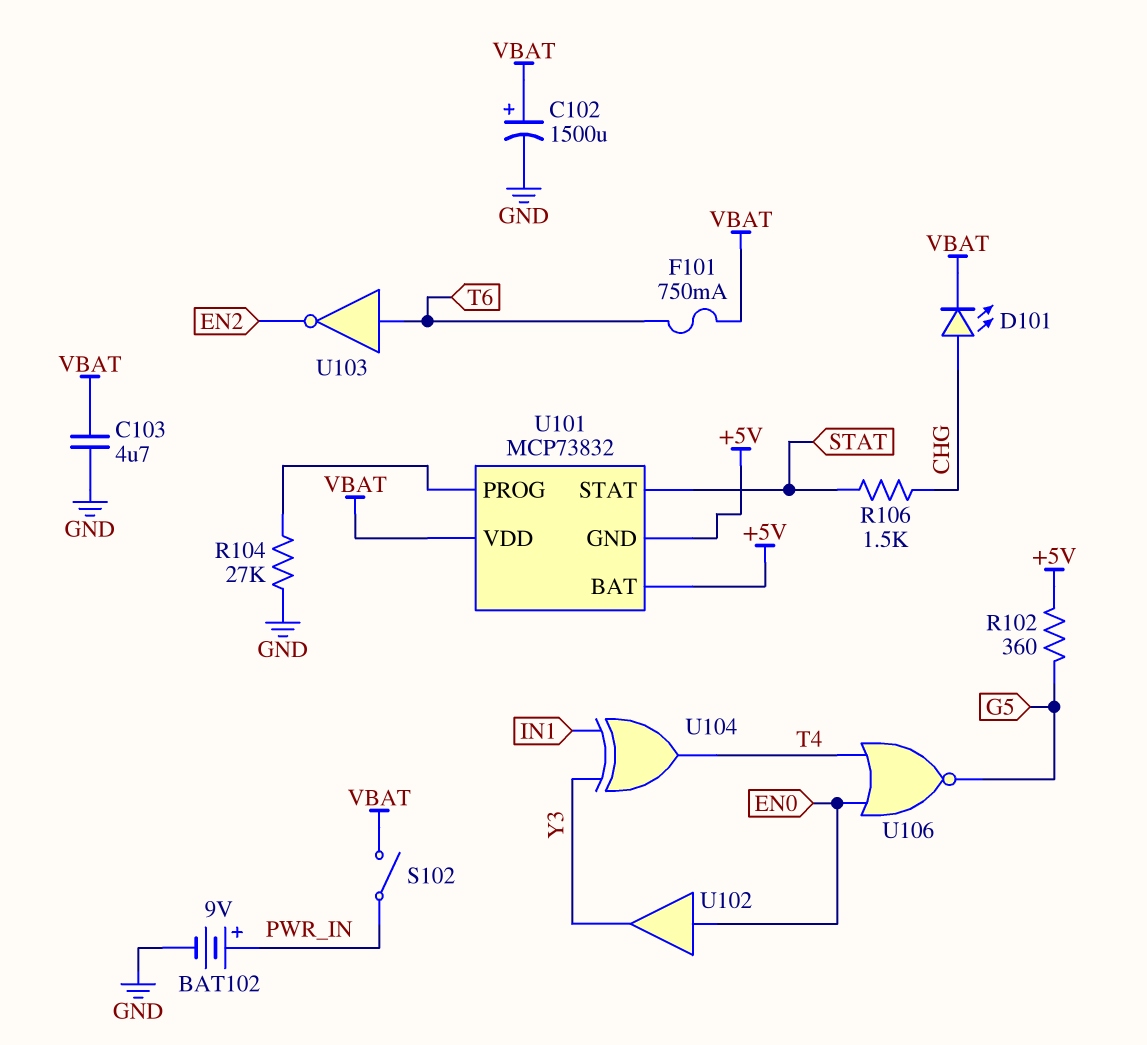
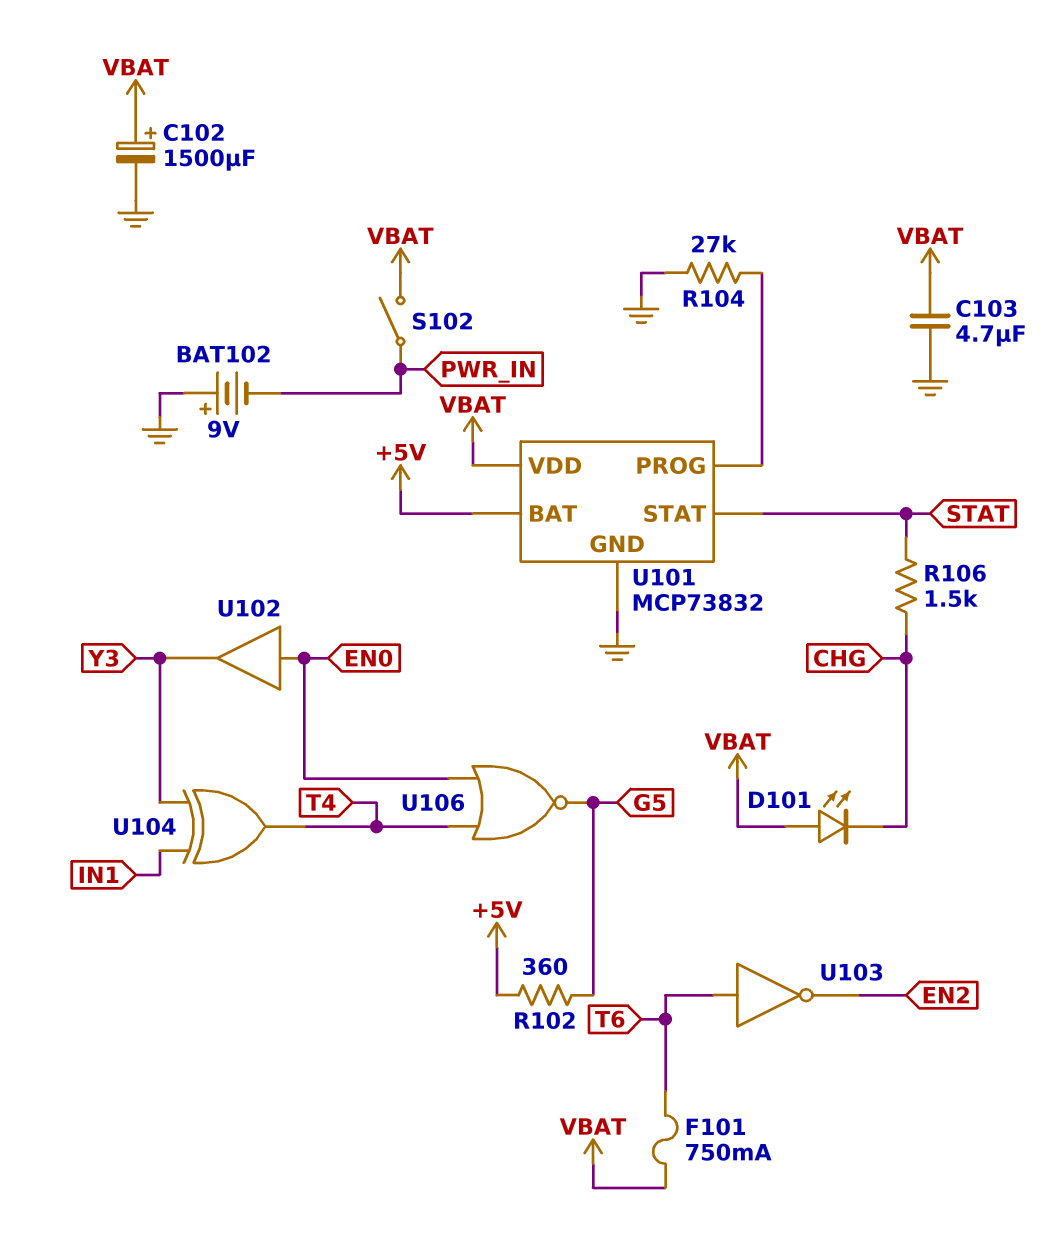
BAT102: 9V (plus PWR_IN, minus GND) -> 9V (plus GND, minus PWR_IN)
D101: LED (A CHG, K VBAT) -> LED (A VBAT, K CHG)
U101 pin GND: +5V -> GND

